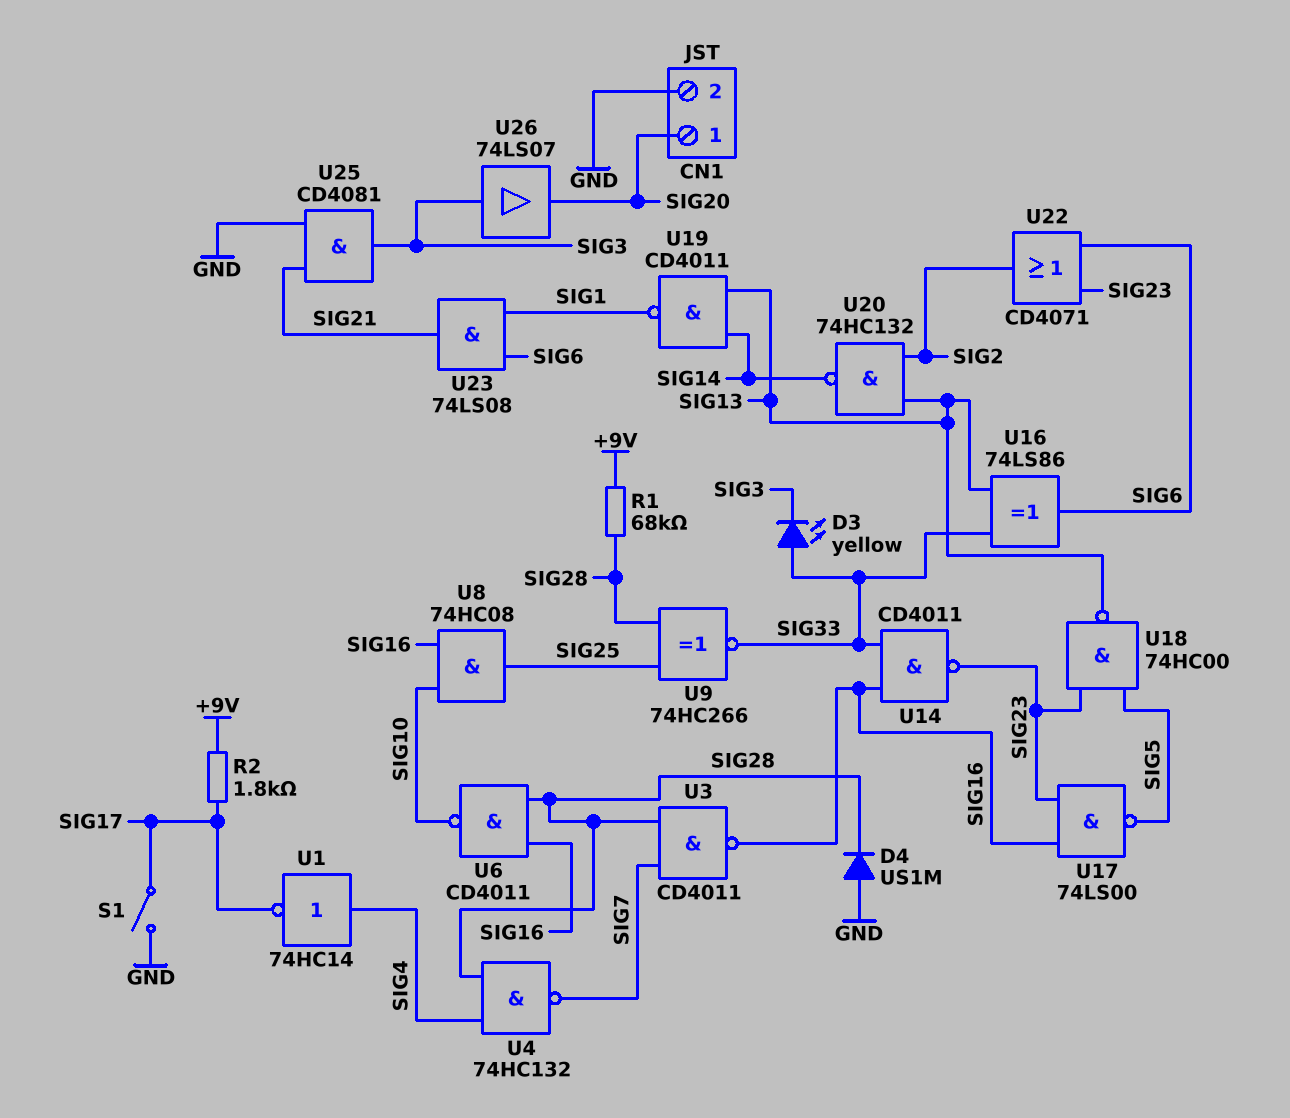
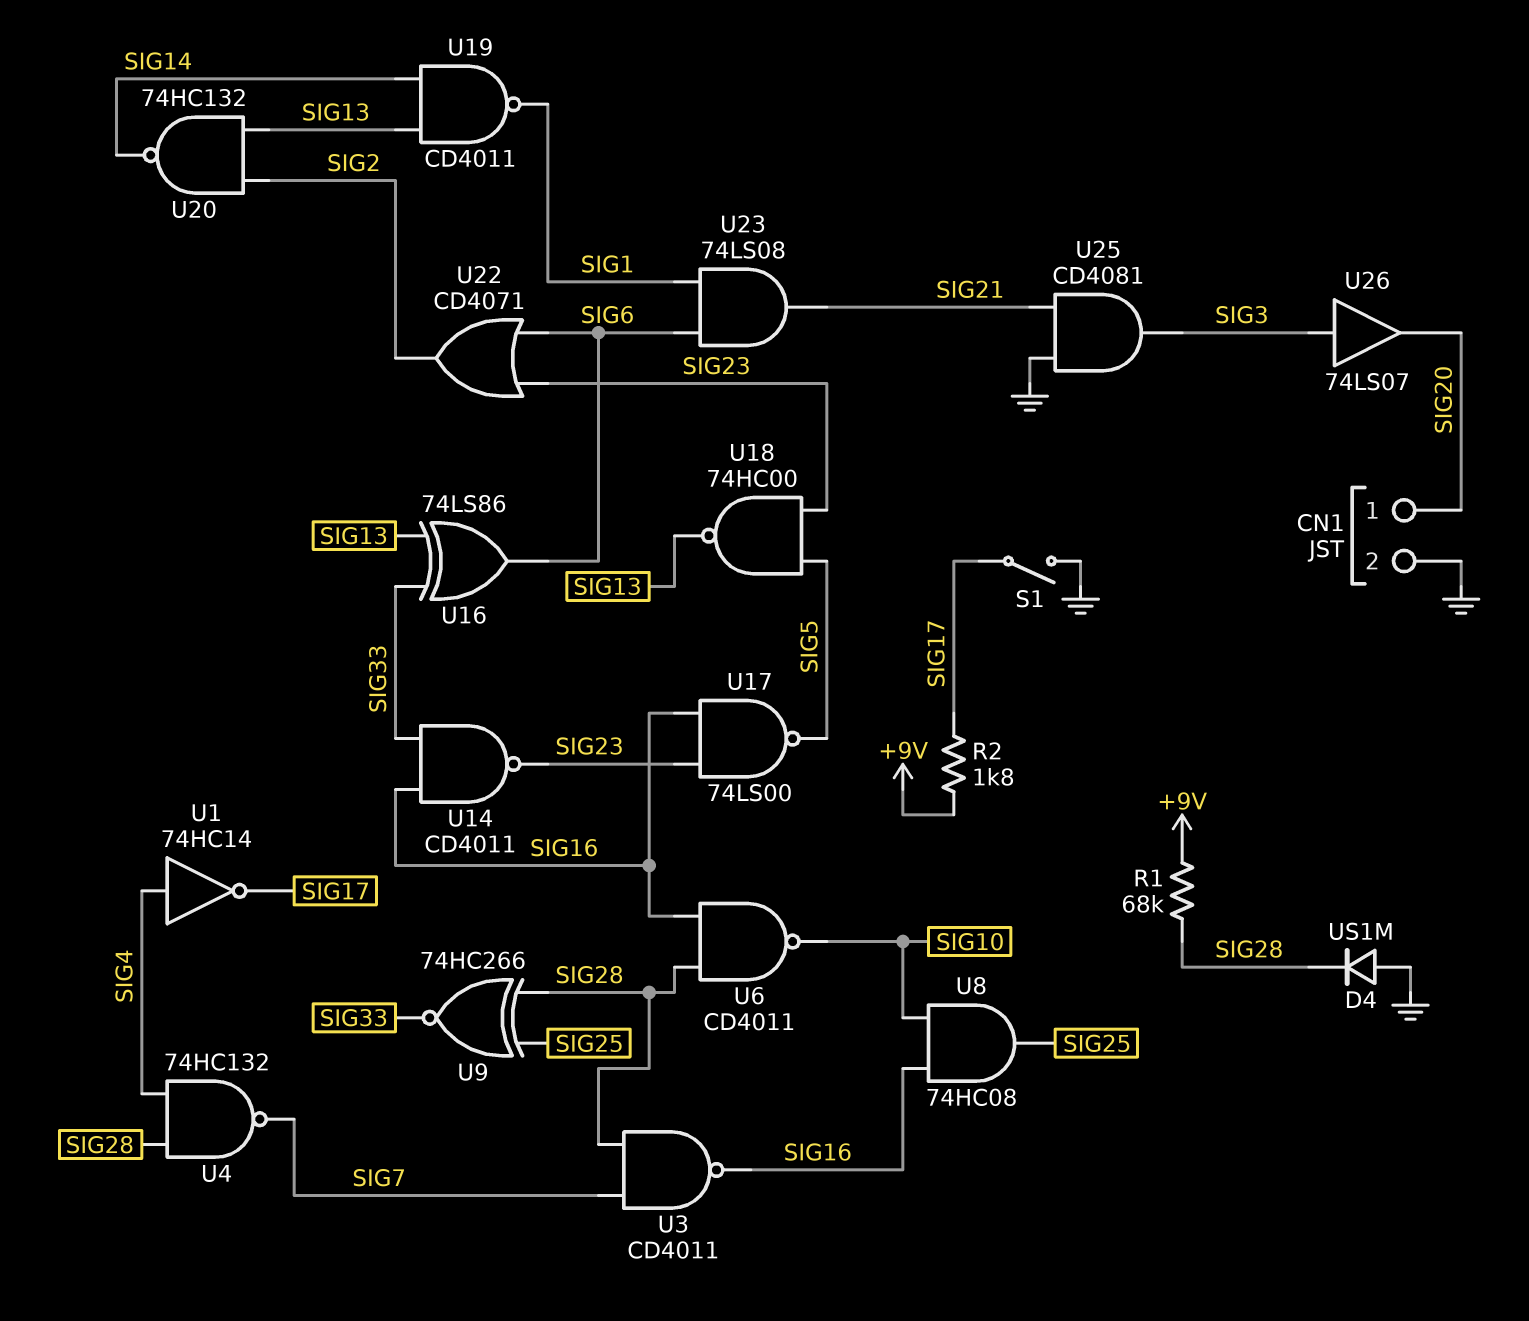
D3: LED yellow (A SIG33, K SIG3) -> none

